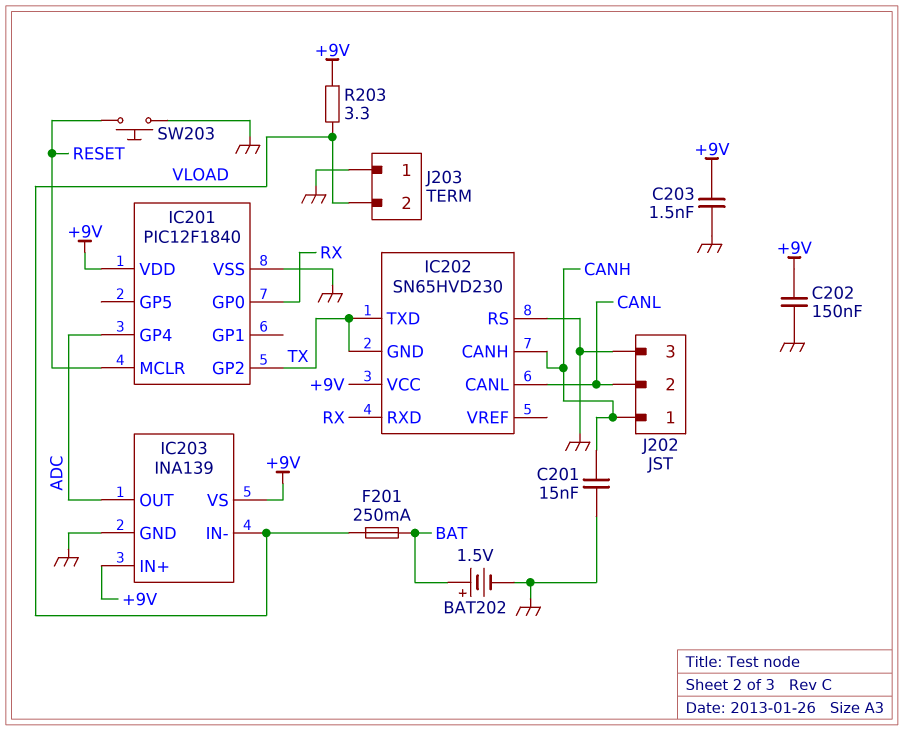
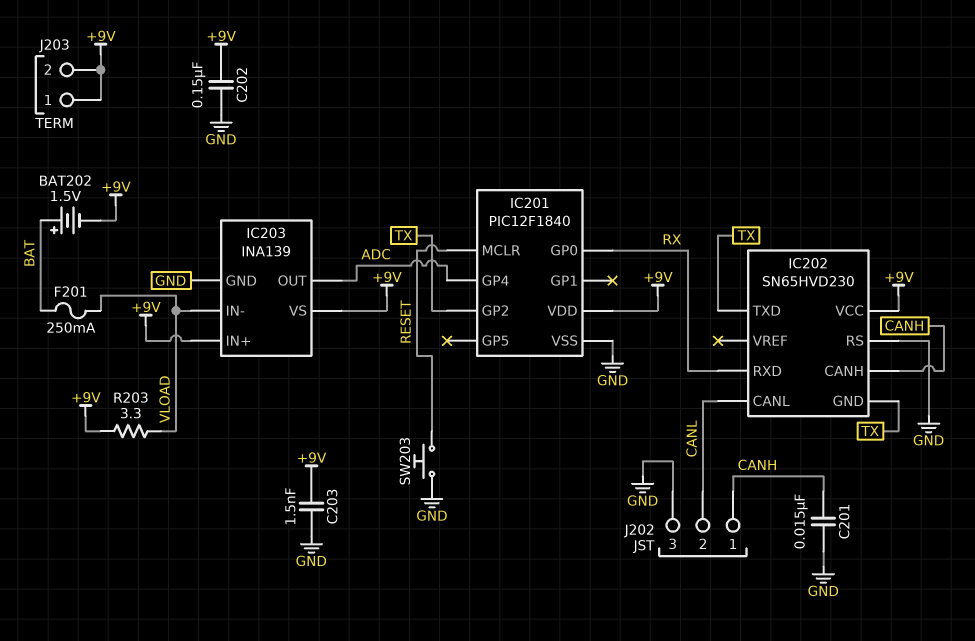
BAT202: 1.5V (plus BAT, minus GND) -> 1.5V (plus BAT, minus +9V)
J203 pin 1: GND -> +9V
J203 pin 2: VLOAD -> +9V

